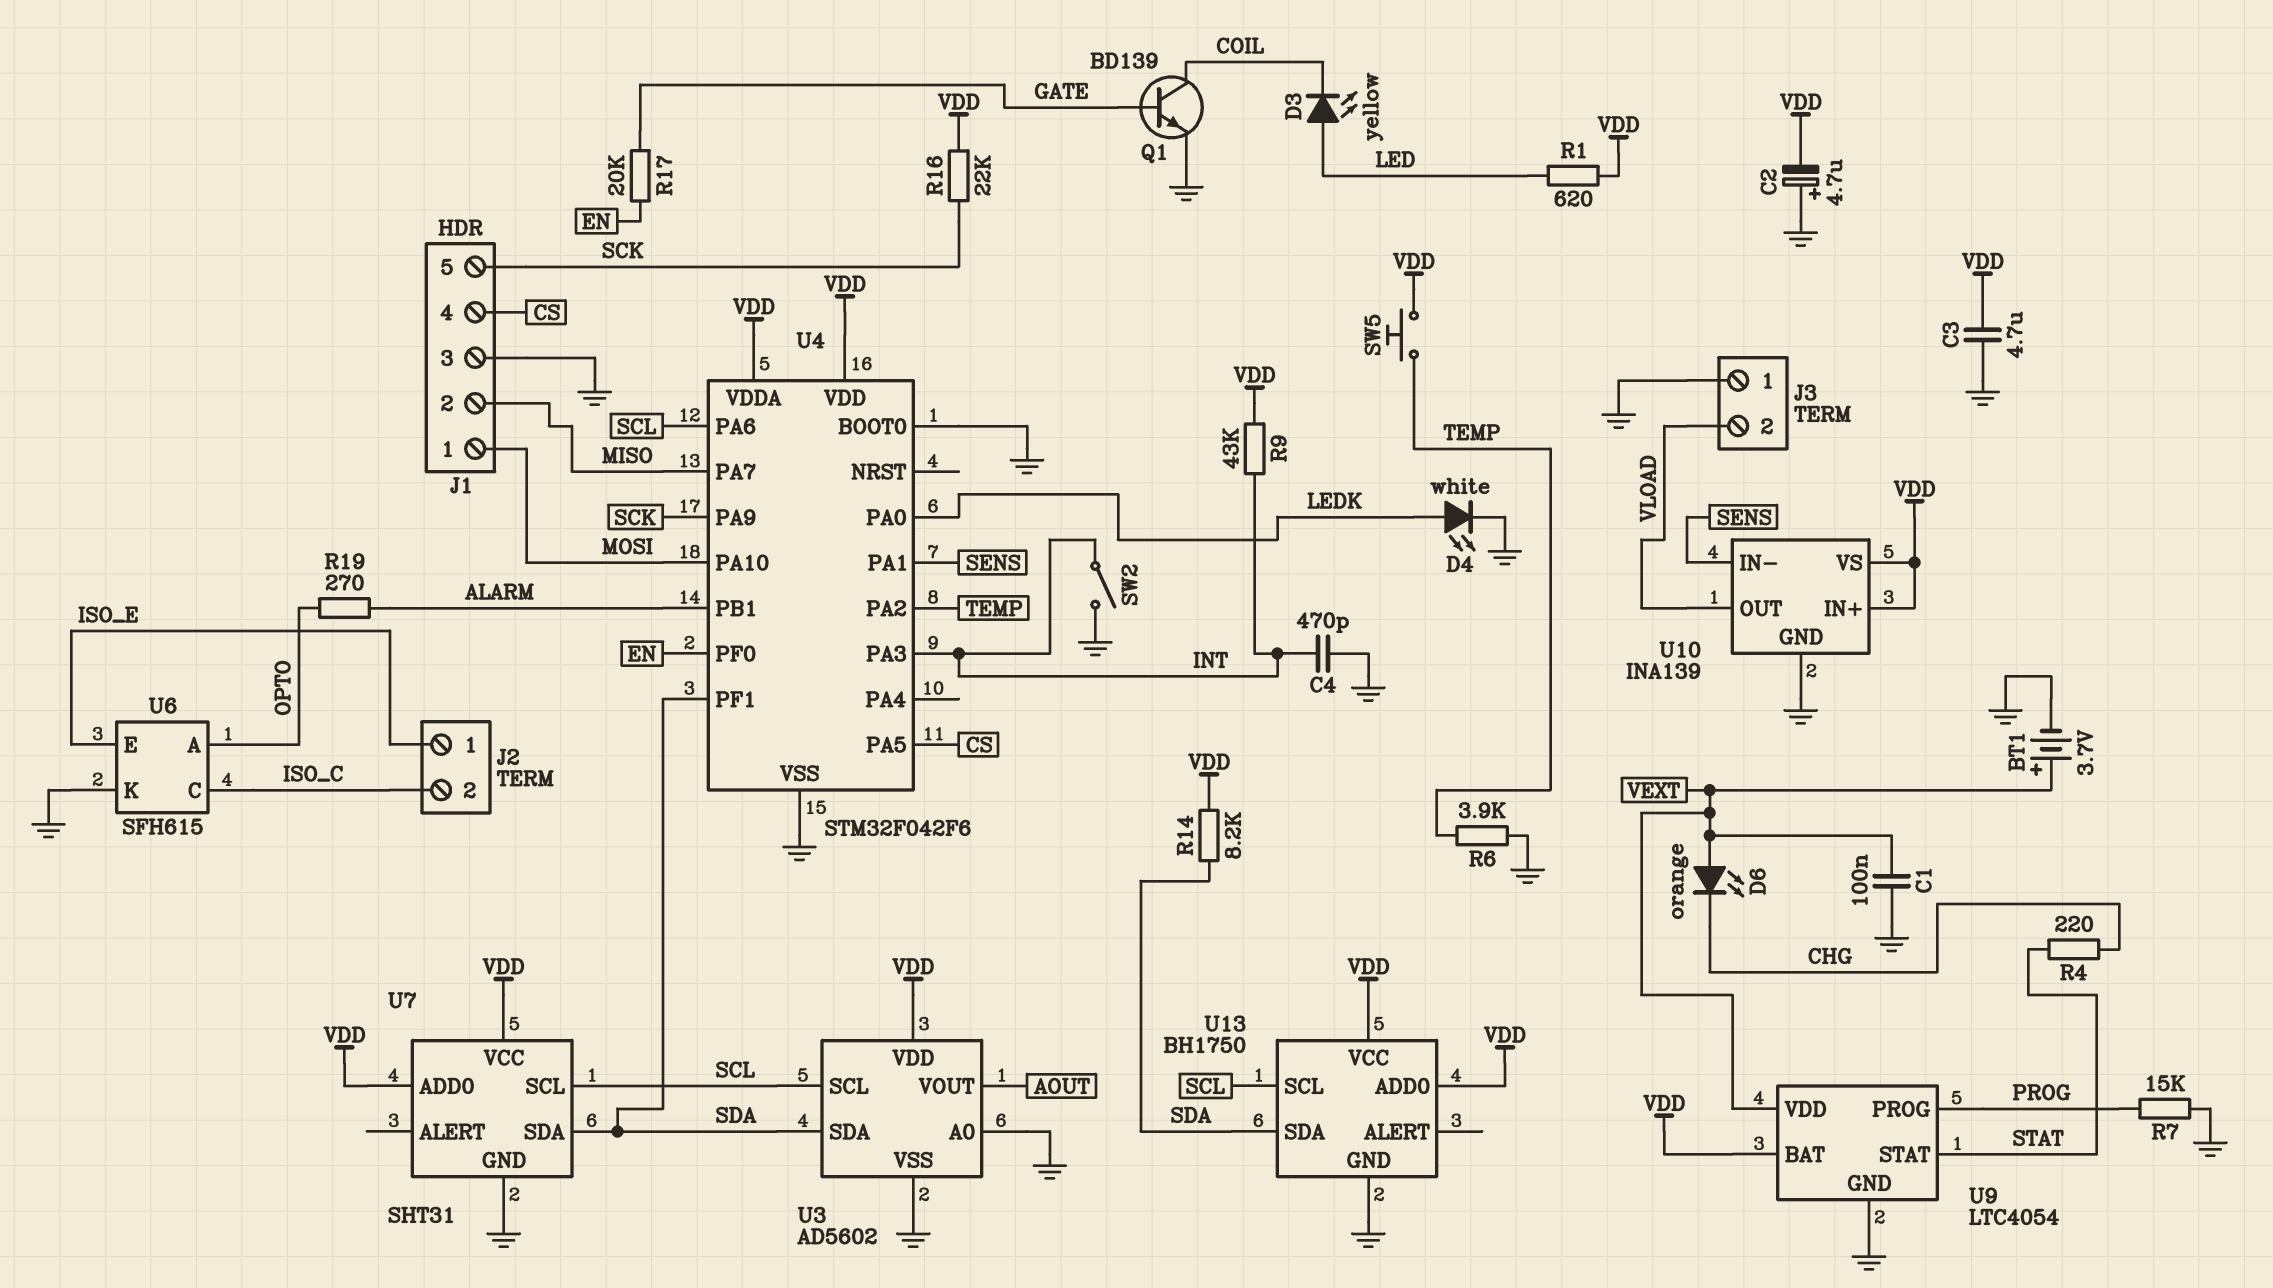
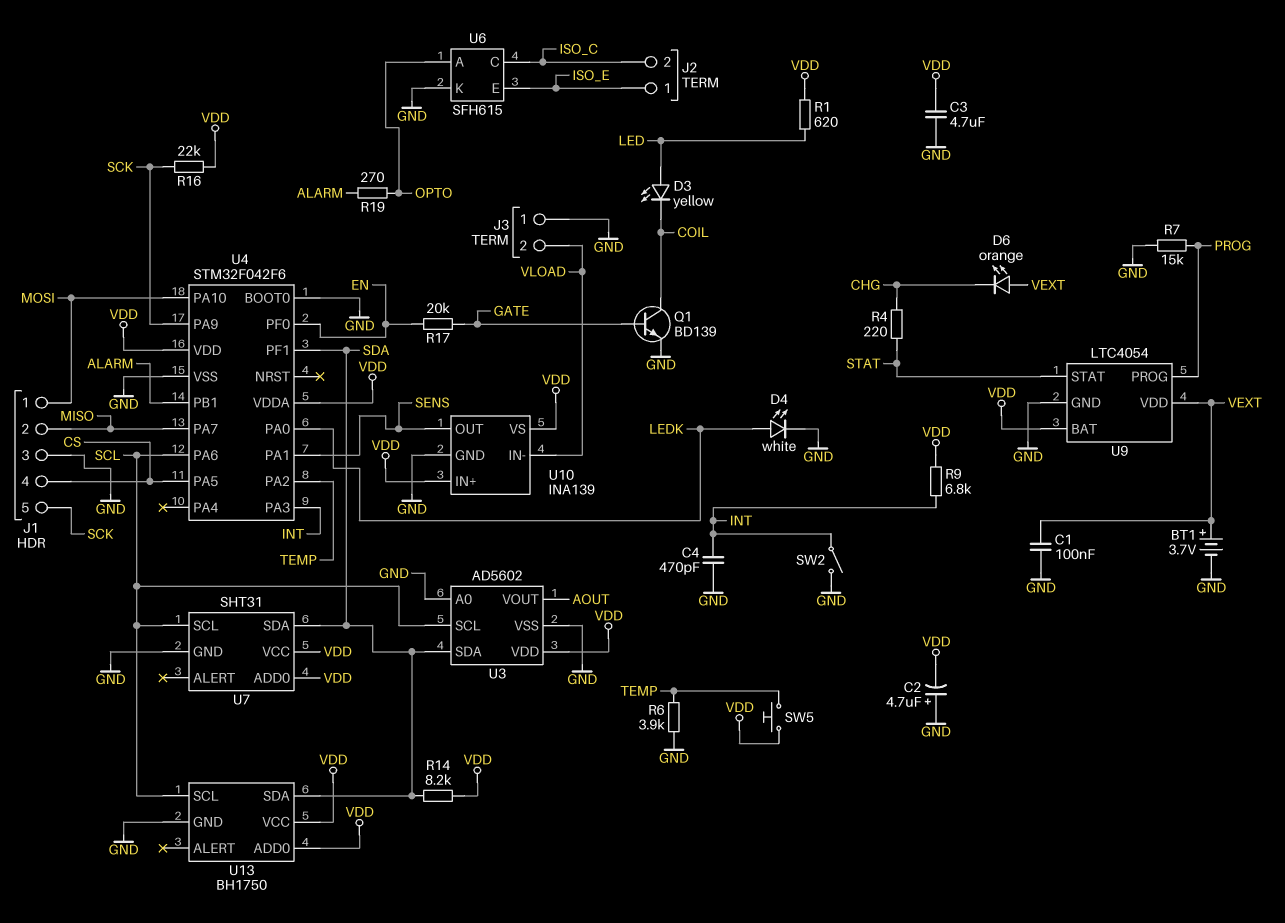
R9: 43k (INT, VDD) -> 6.8k (INT, VDD)
U10 pin IN-: SENS -> VLOAD
U10 pin OUT: VLOAD -> SENS

